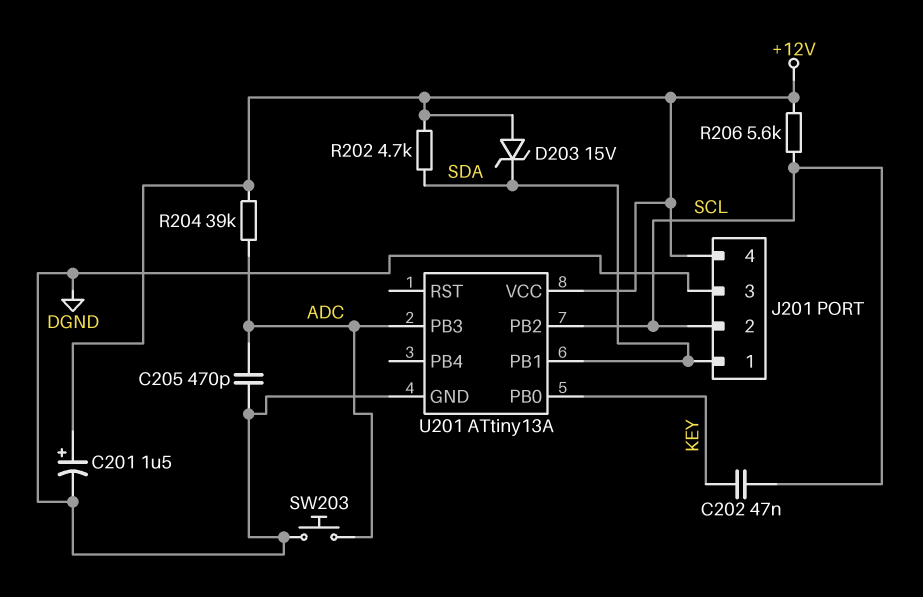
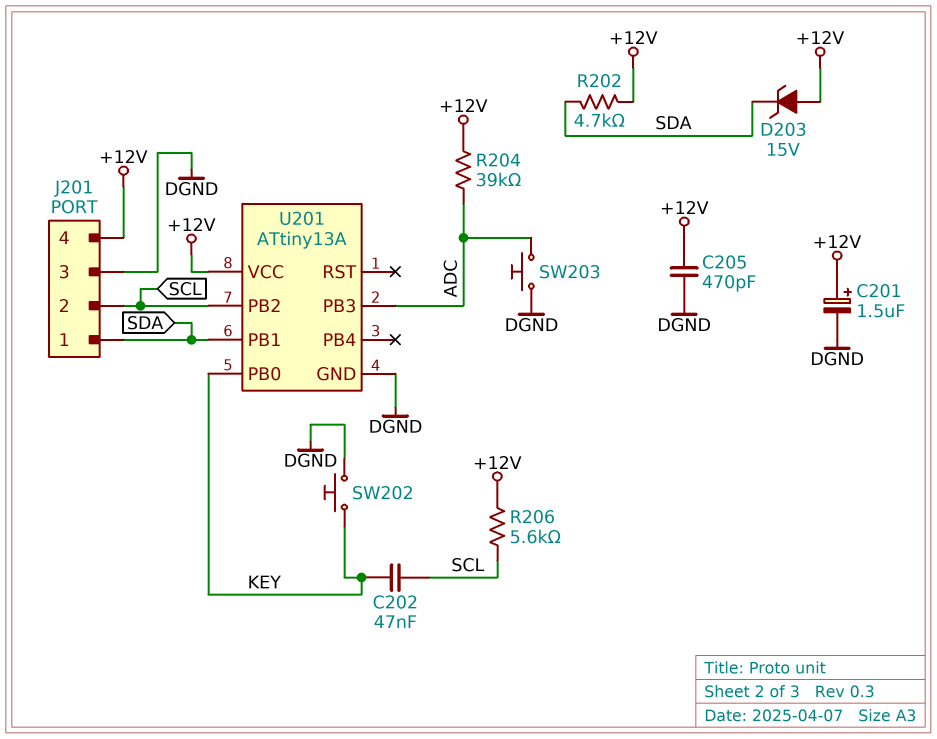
C205: 470pF (ADC, DGND) -> 470pF (+12V, DGND)
SW202: none -> button (DGND, KEY)

